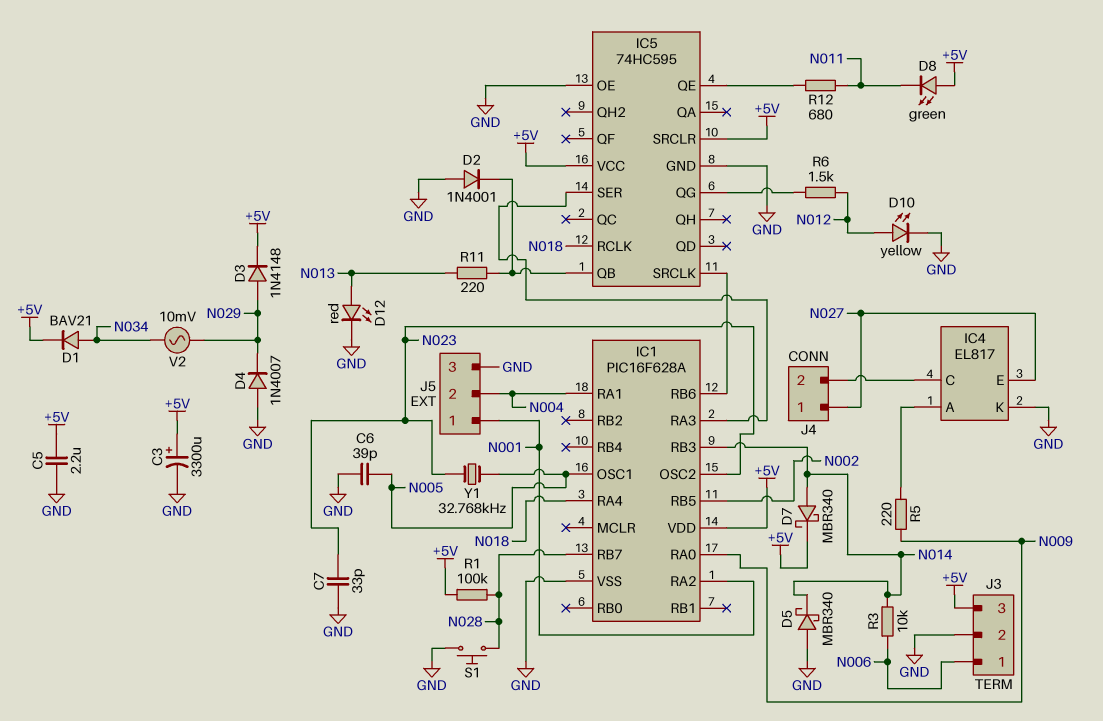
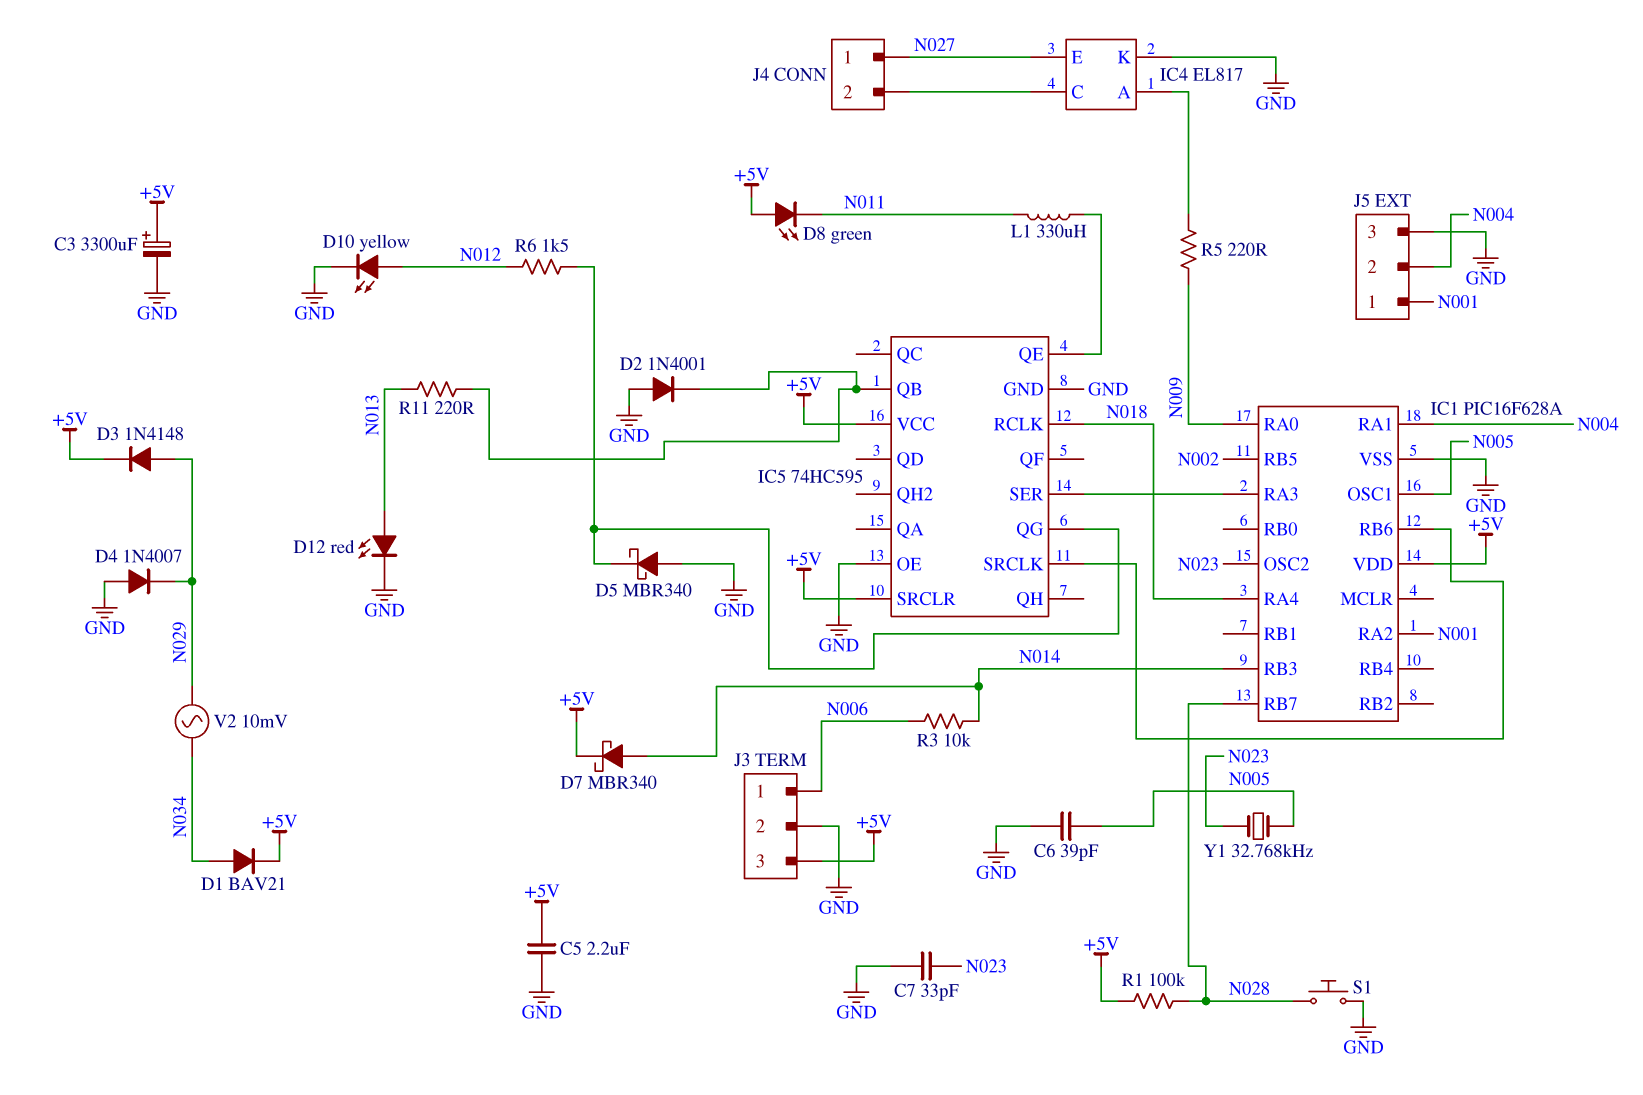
D5: schottky MBR340 (A GND, K N014) -> schottky MBR340 (A GND, K IC5/QG)
L1: none -> 330uH (IC5/QE, N011)
R12: 680 (IC5/QE, N011) -> none

